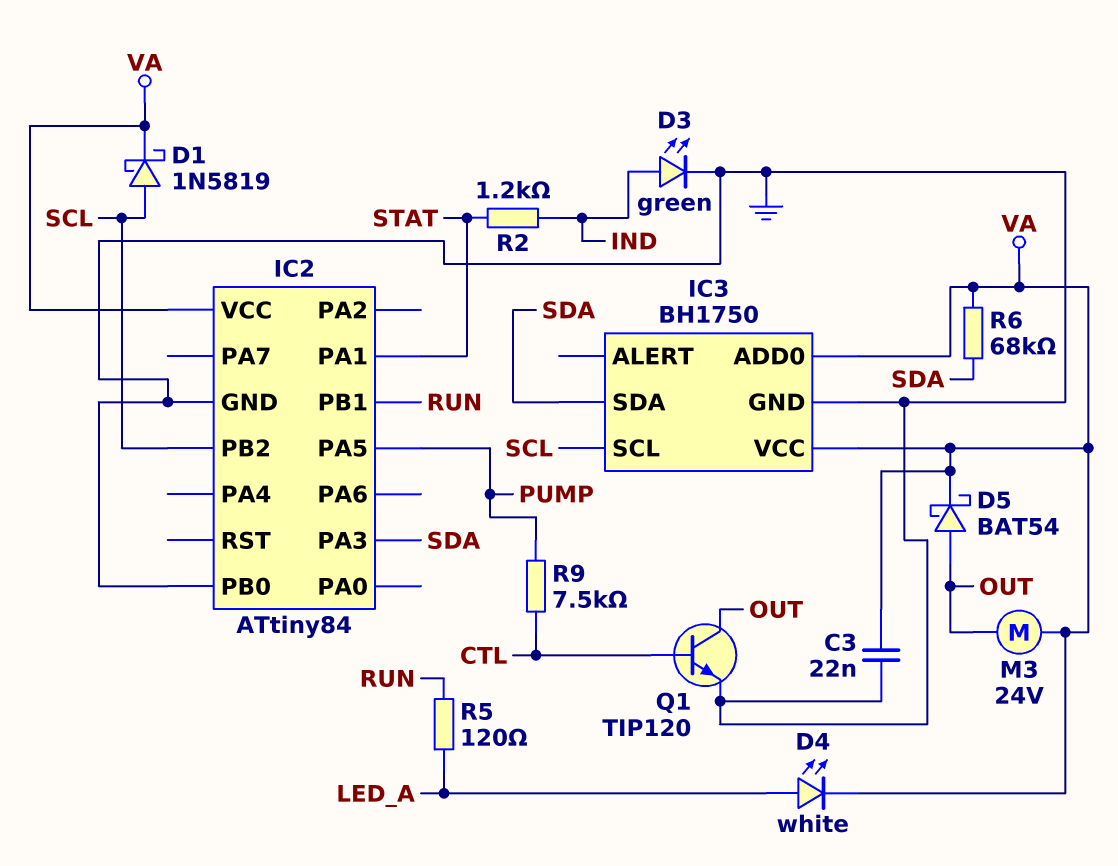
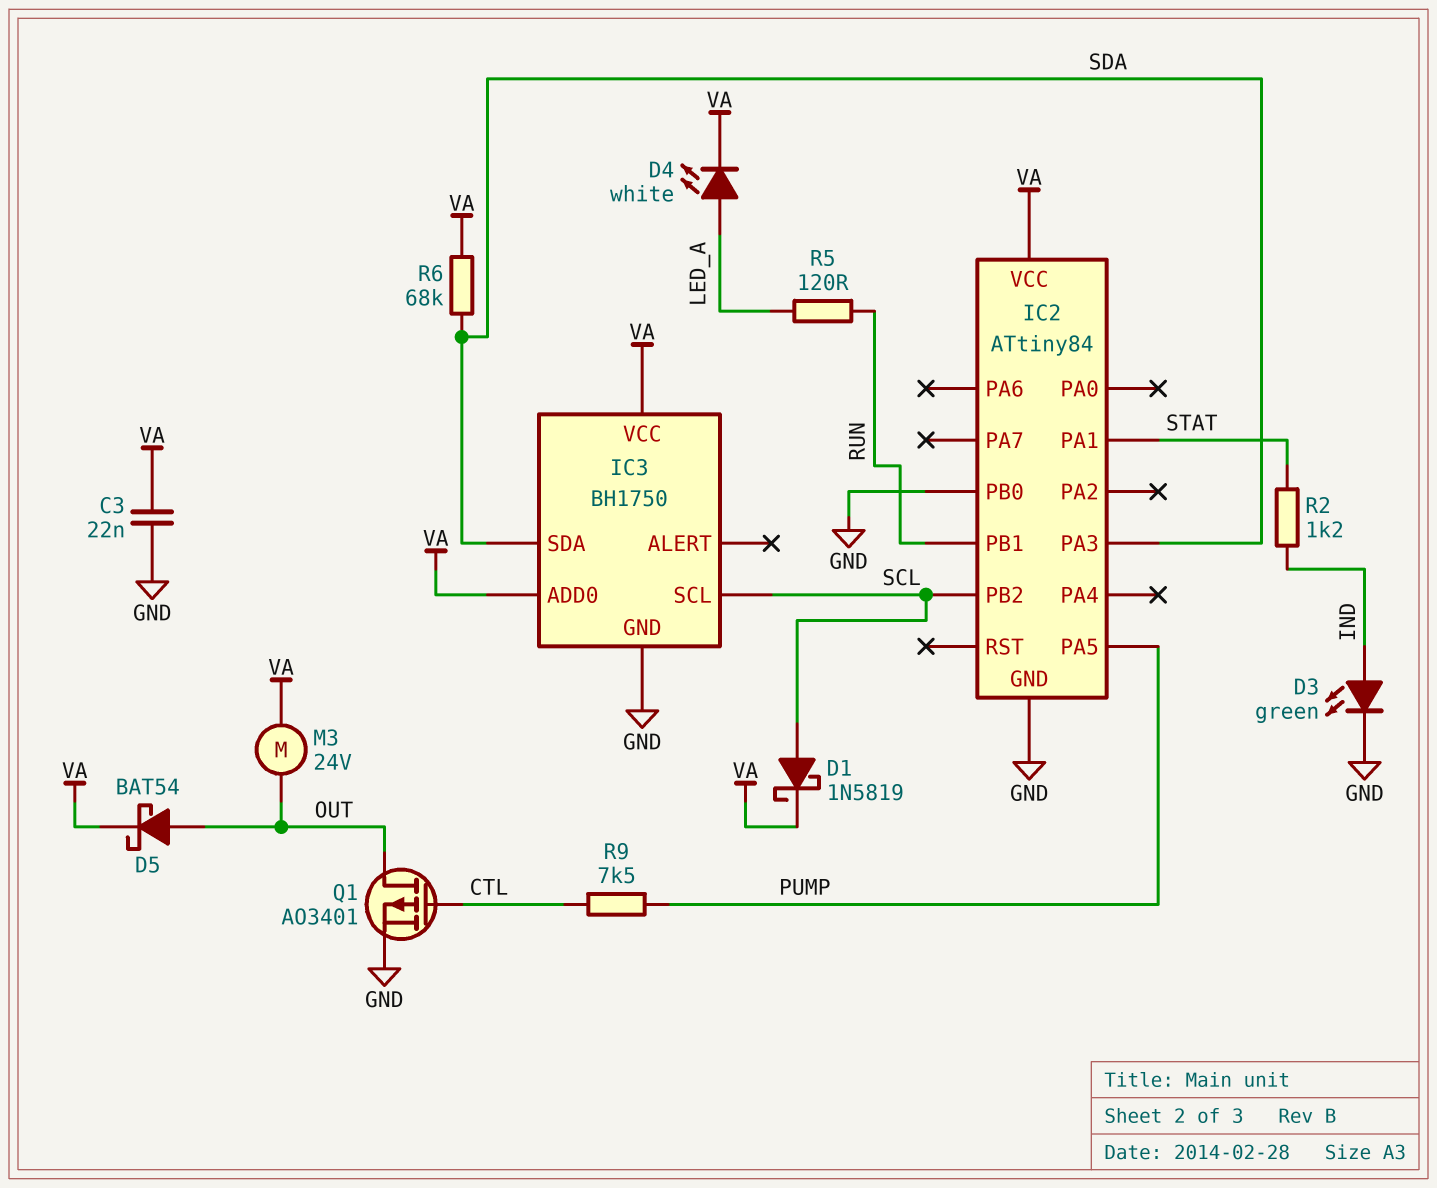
Q1: NPN TIP120 (B CTL, C OUT, E GND) -> PMOS AO3401 (G CTL, D OUT, S GND)

